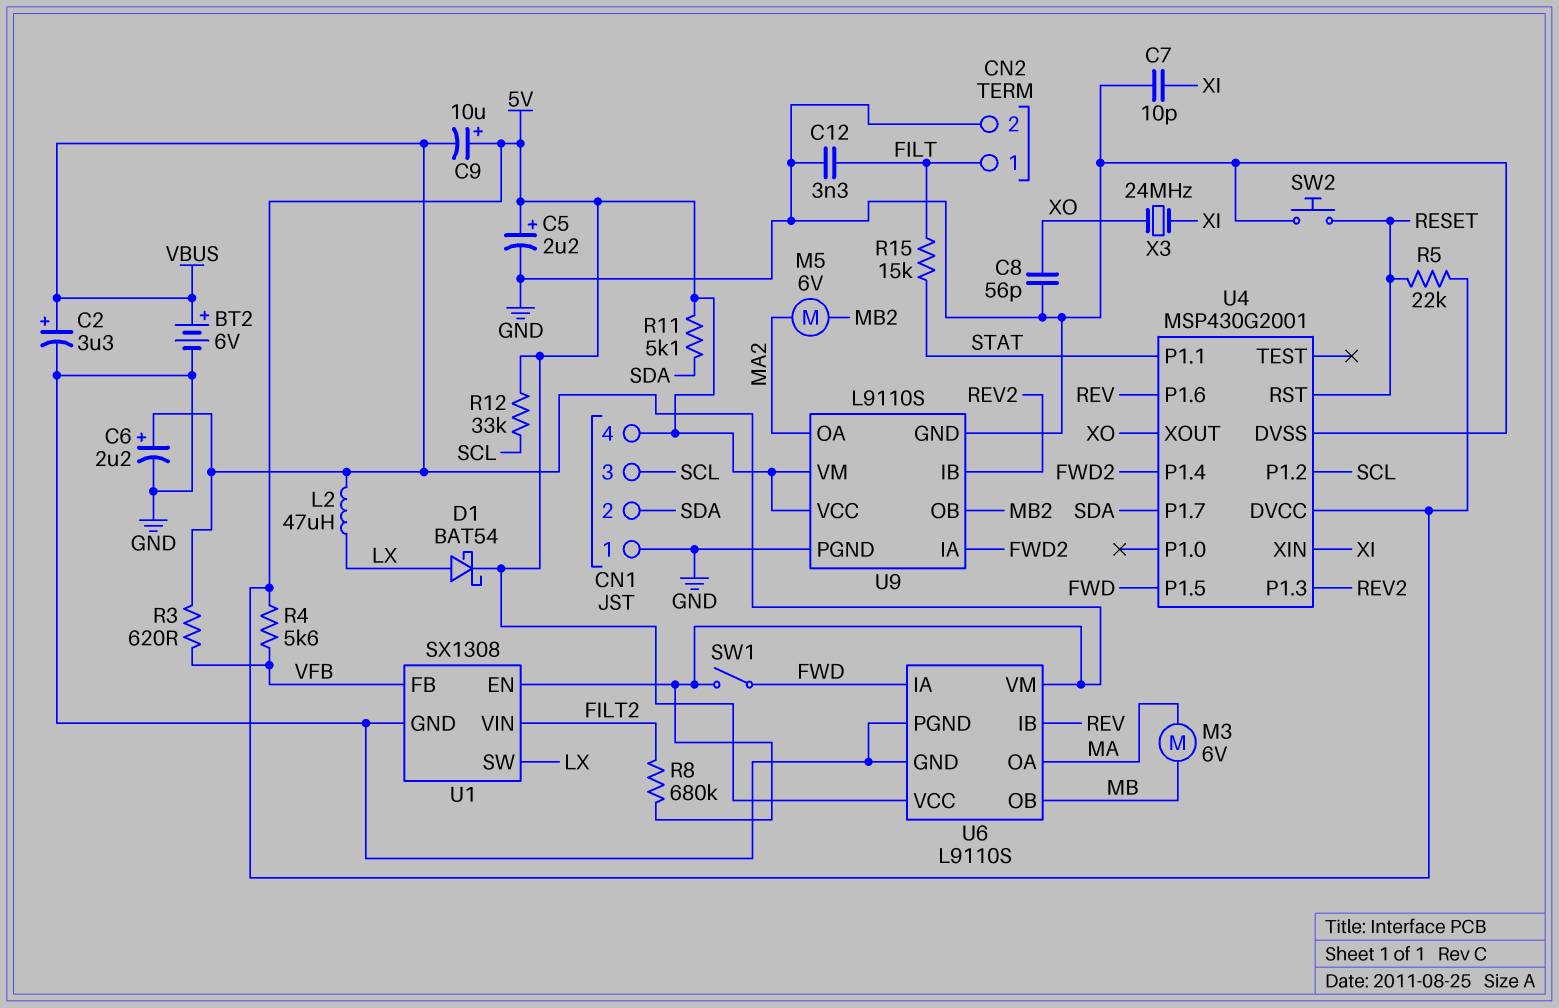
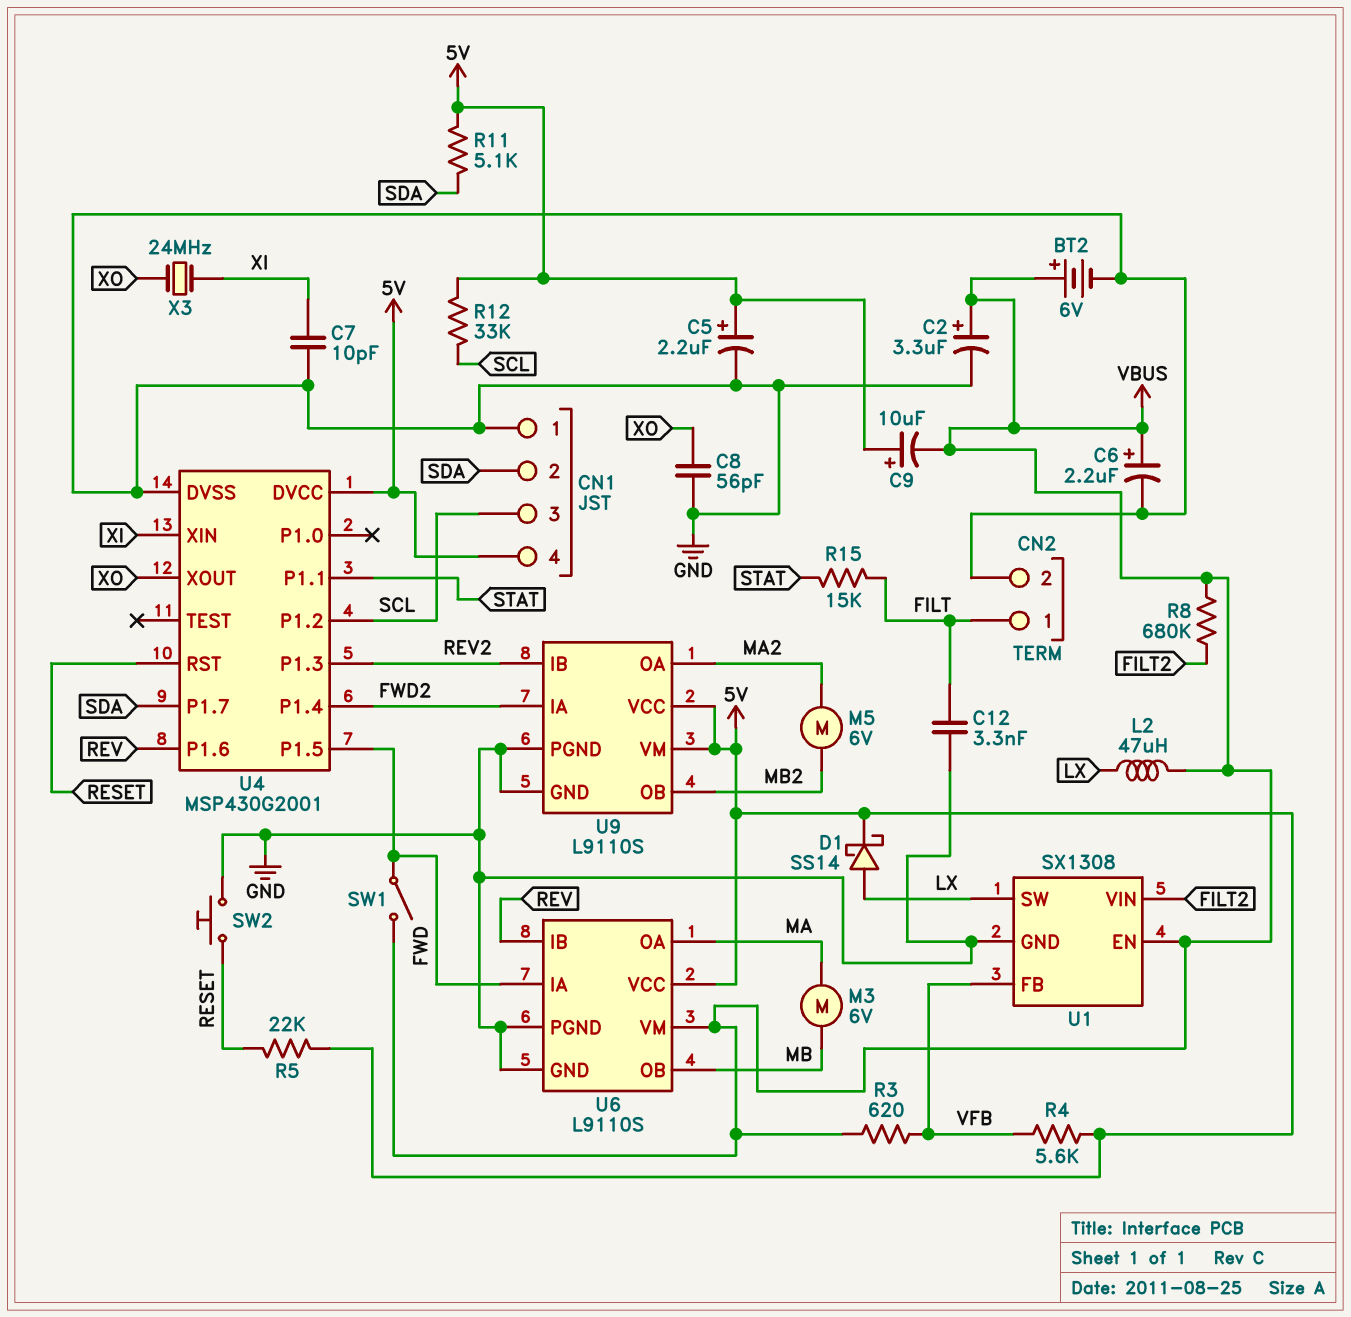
D1: schottky BAT54 (A LX, K 5V) -> schottky SS14 (A LX, K 5V)

